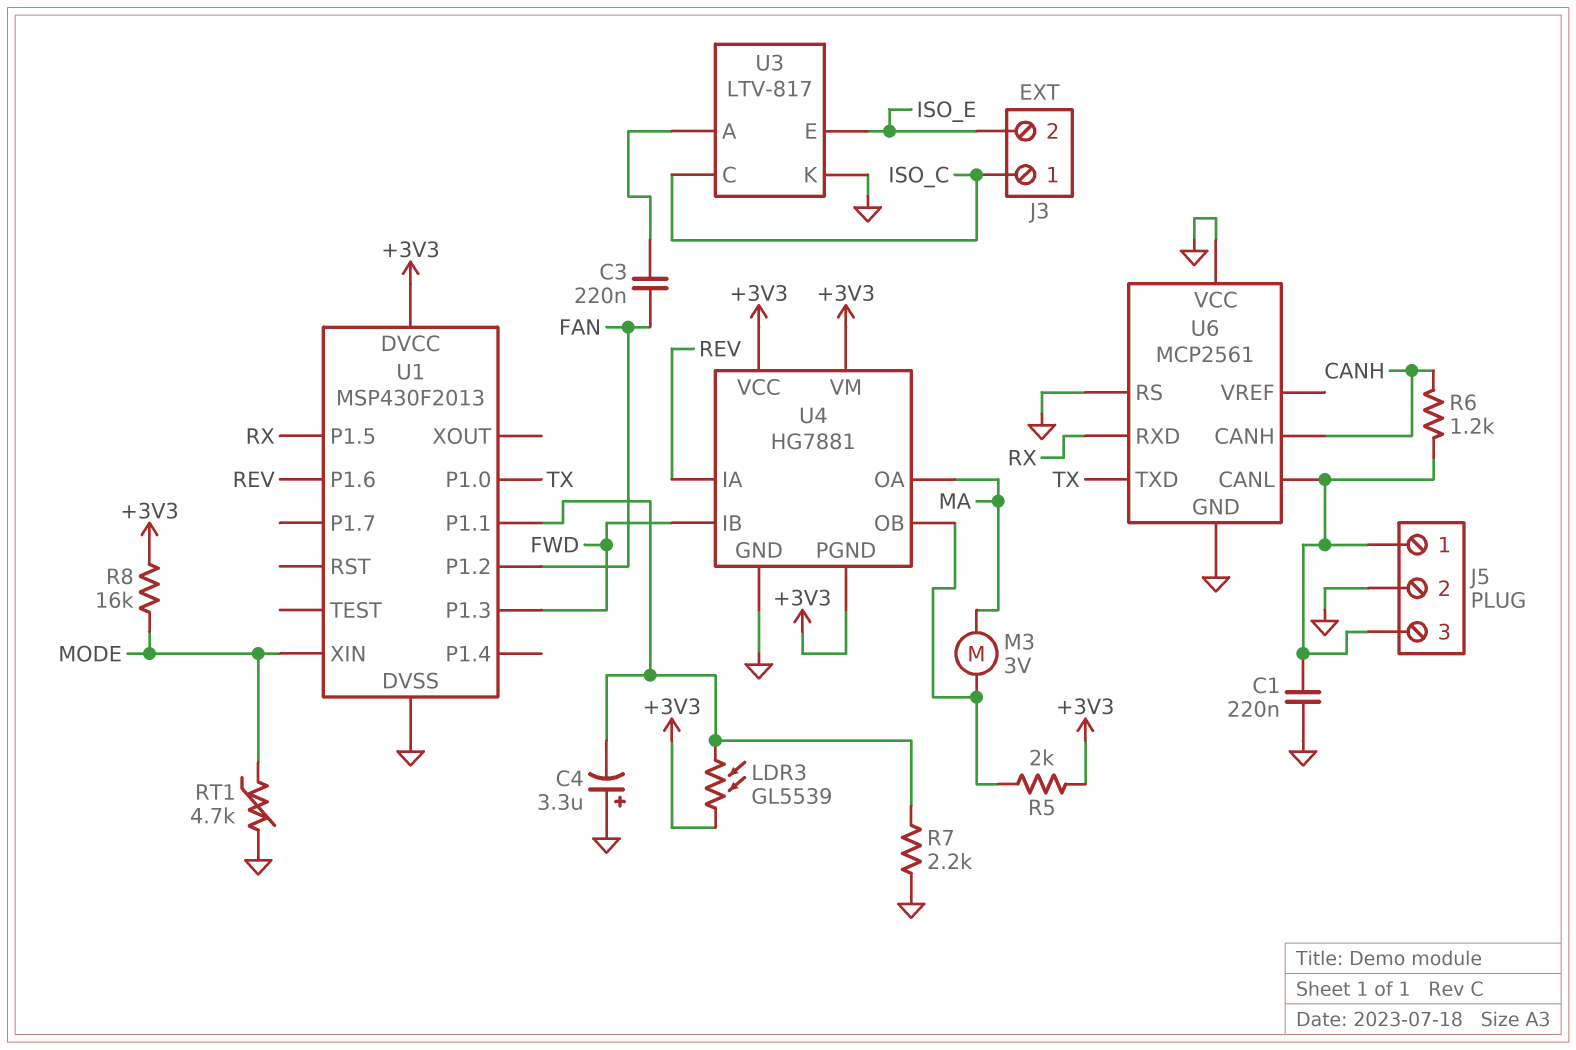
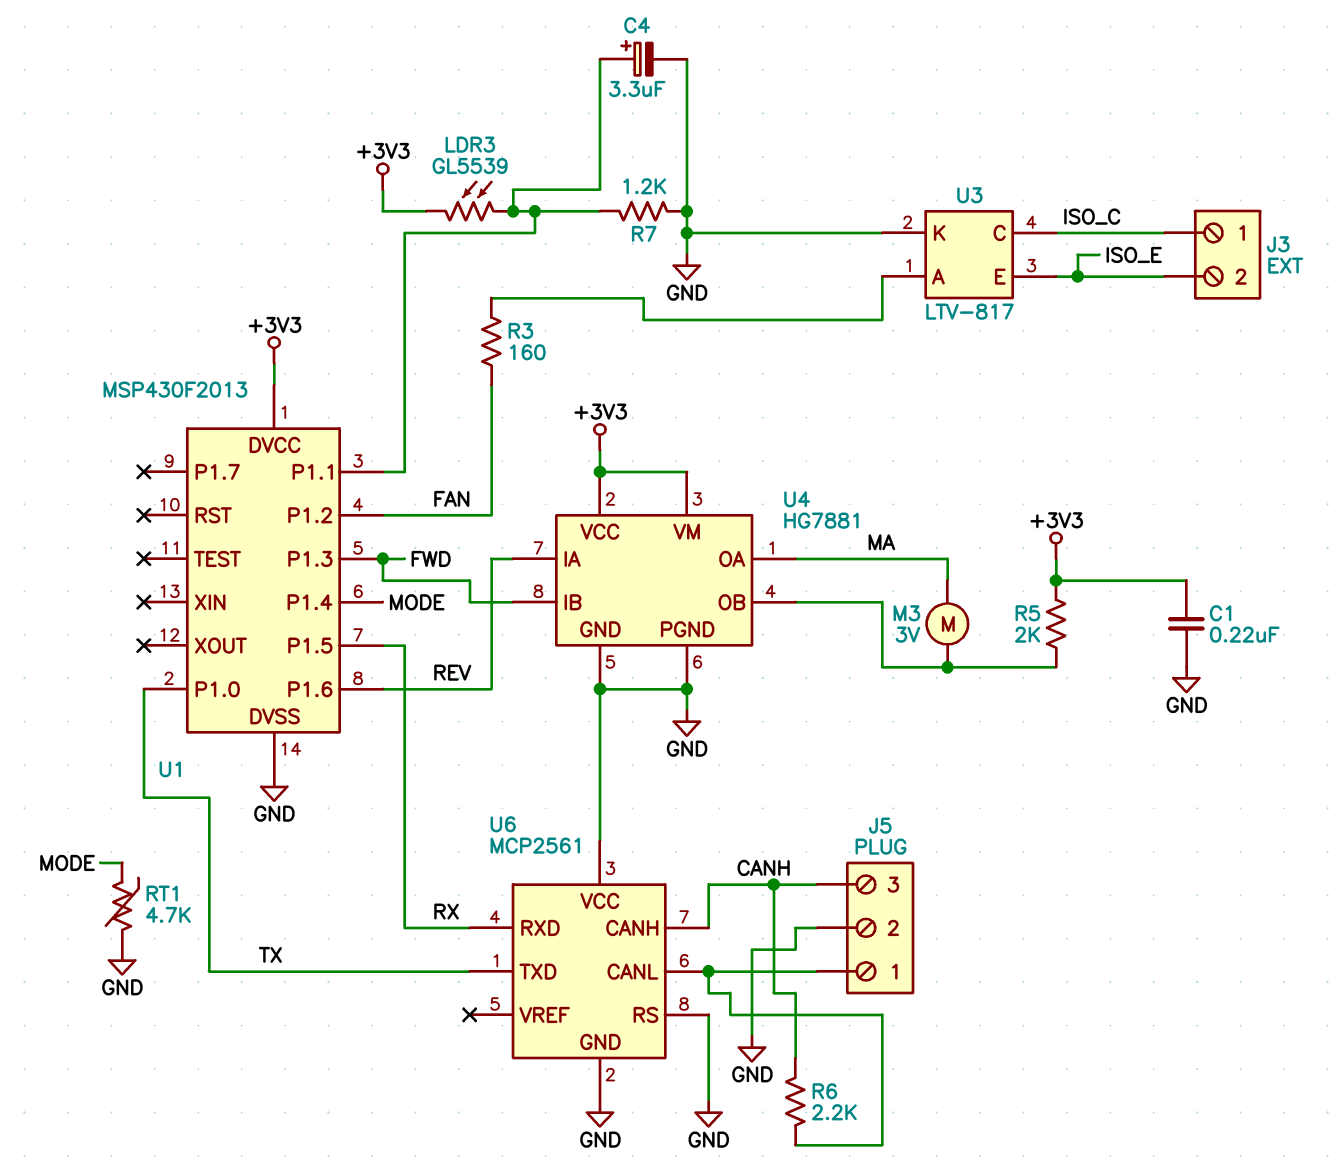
C1: 220nF (GND, J5/1) -> 220nF (+3V3, GND)
C3: 220nF (FAN, U3/A) -> none
C4: 3.3uF (plus GND, minus U1/P1.1) -> 3.3uF (plus U1/P1.1, minus GND)
J5 pin 3: J5/1 -> CANH
R3: none -> 160 (FAN, U3/A)
R6: 1.2k (CANH, J5/1) -> 2.2k (CANH, J5/1)
R7: 2.2k (GND, U1/P1.1) -> 1.2k (GND, U1/P1.1)
R8: 16k (+3V3, MODE) -> none
U1 pin P1.4: none -> MODE
U1 pin XIN: MODE -> none
U4 pin PGND: +3V3 -> GND

